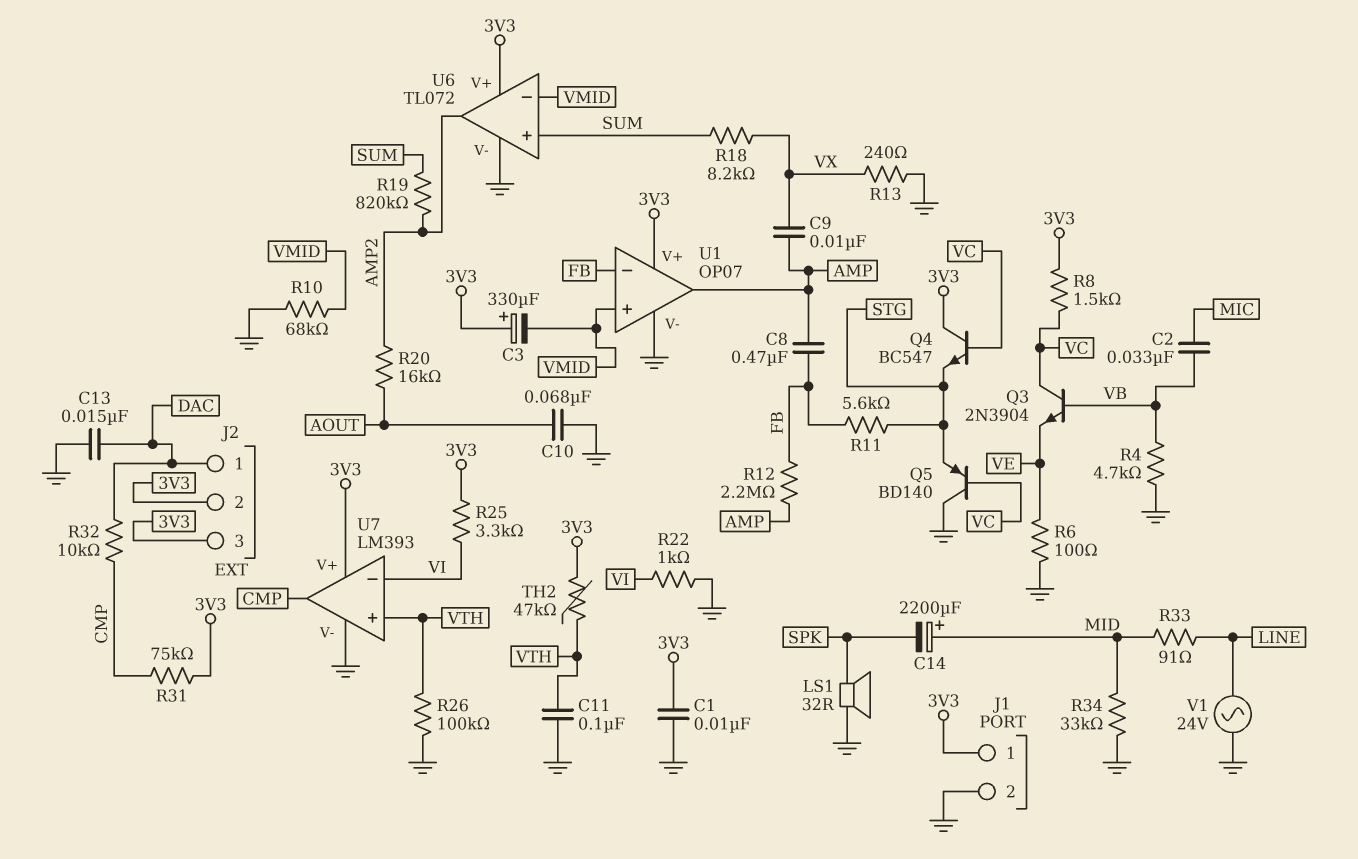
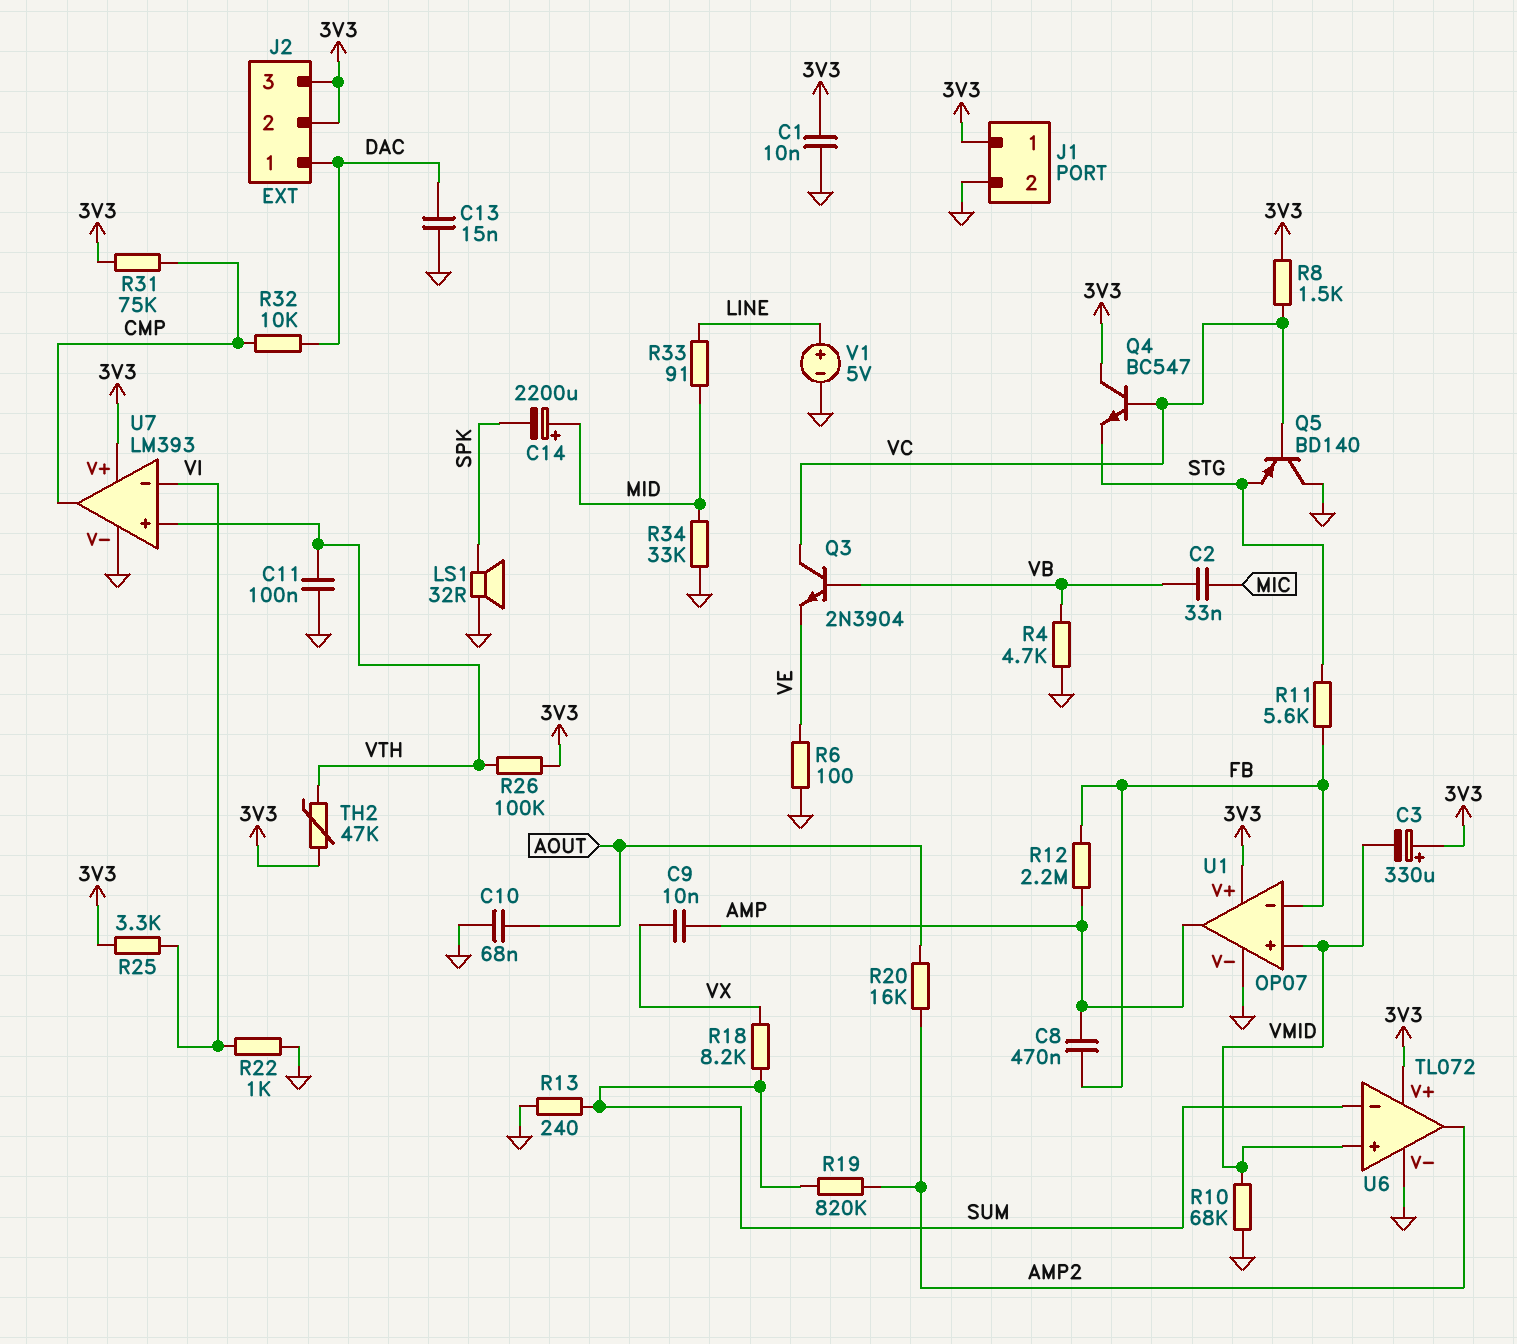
R13: 240 (GND, VX) -> 240 (GND, SUM)
R26: 100k (GND, VTH) -> 100k (3V3, VTH)
U6 pin in+: SUM -> VMID
U6 pin in-: VMID -> SUM
V1: AC 24V (GND, LINE) -> 5V (plus LINE, minus GND)

